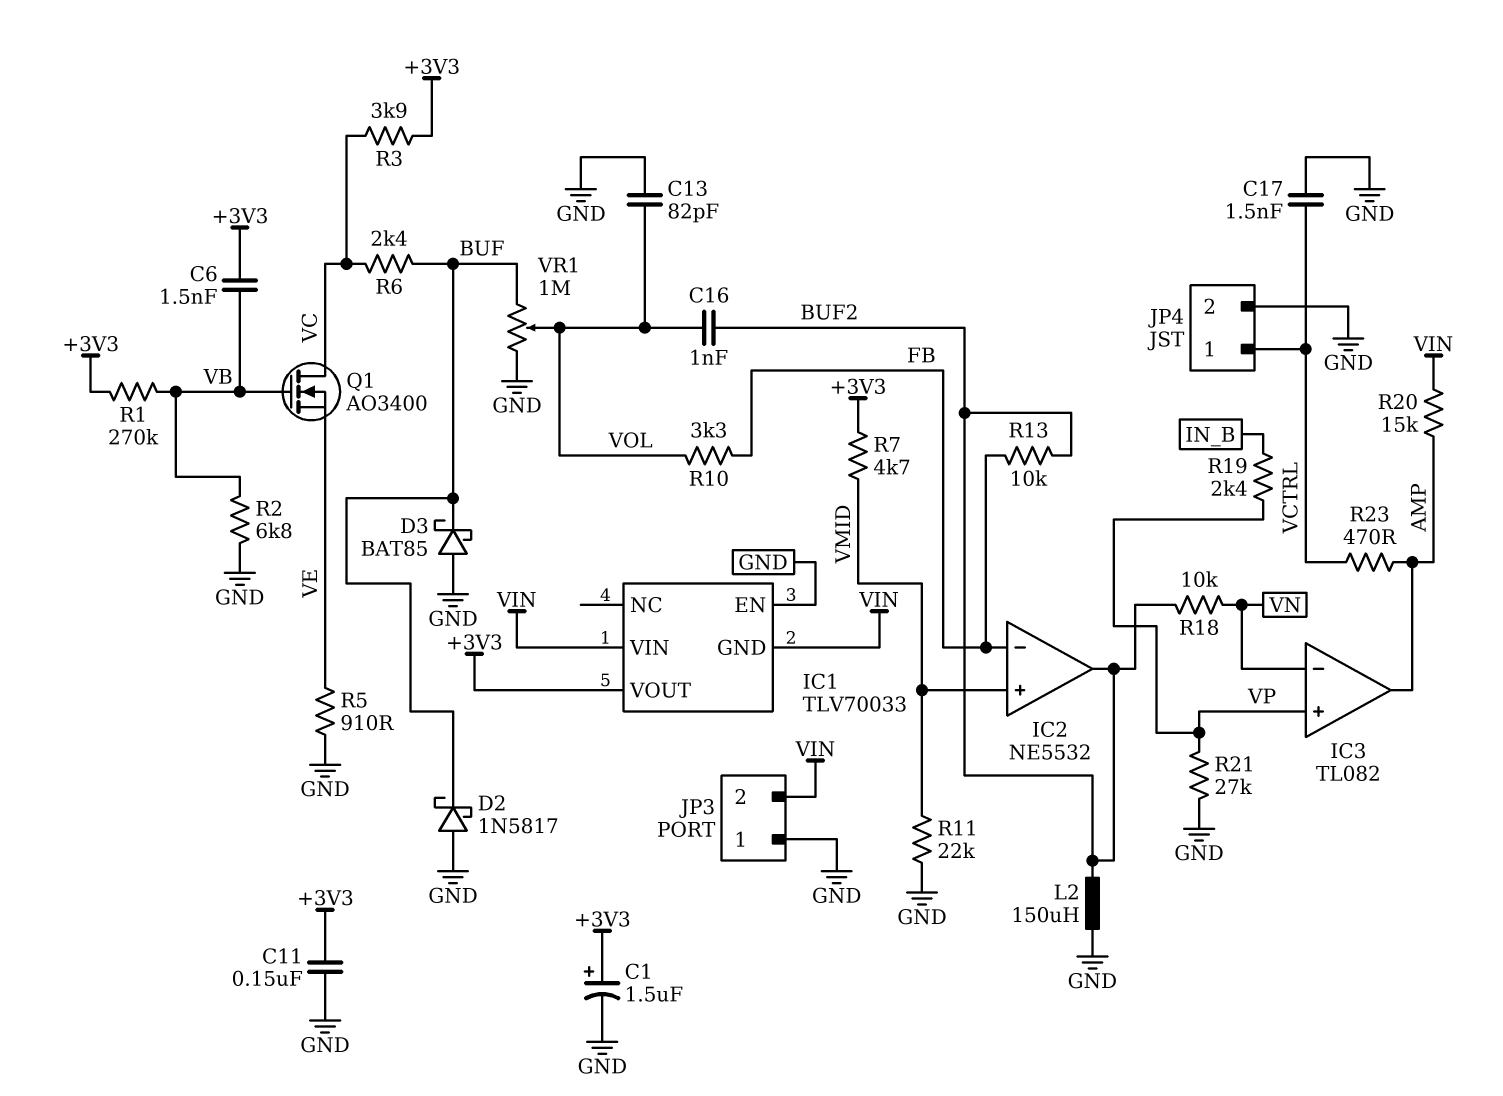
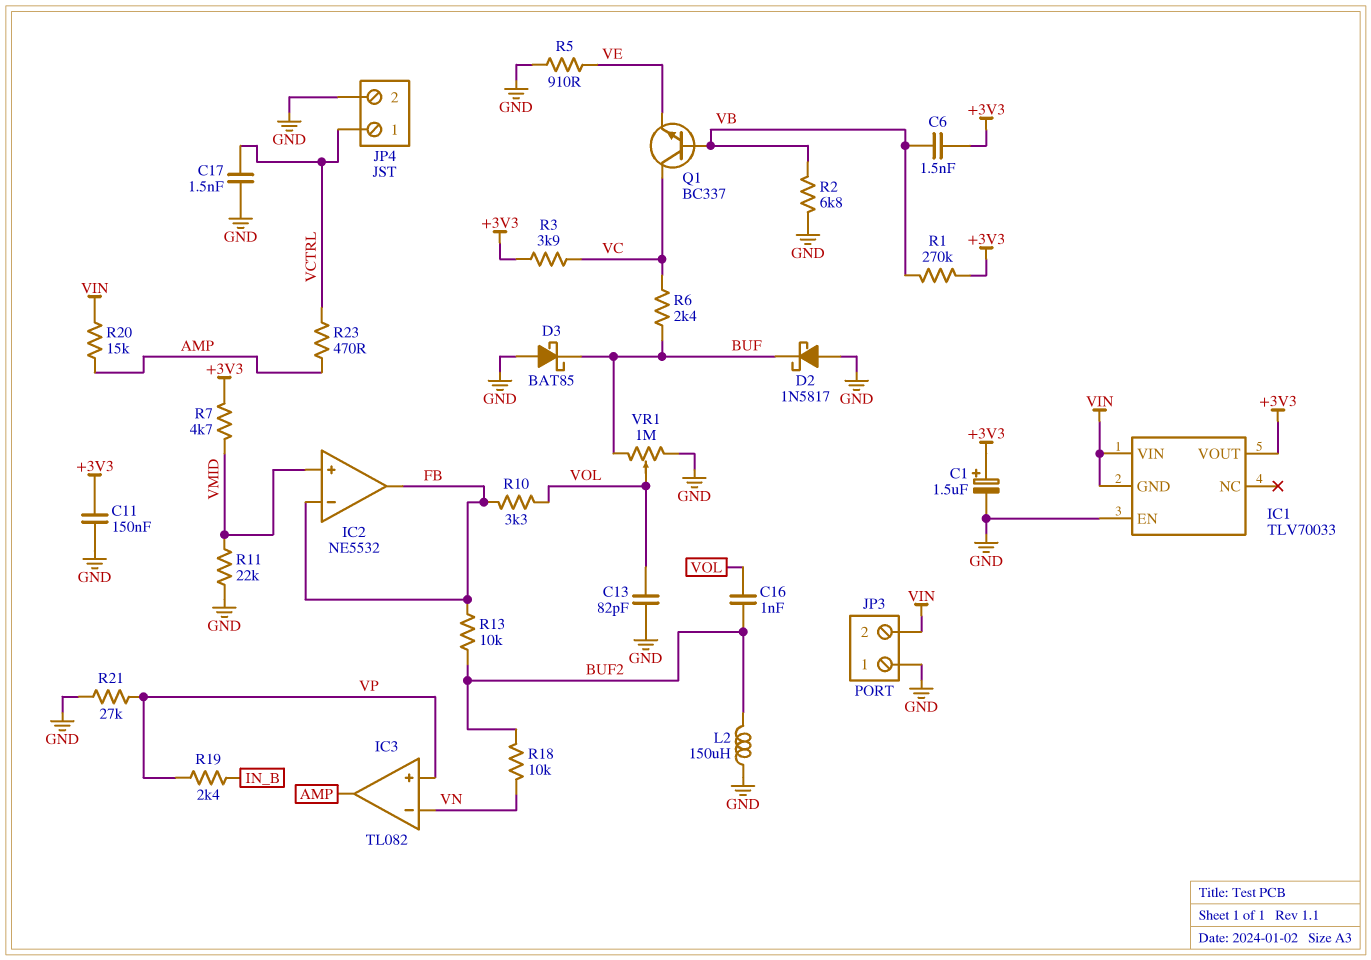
IC2 pin out: BUF2 -> FB
Q1: NMOS AO3400 (G VB, D VC, S VE) -> NPN BC337 (B VB, C VC, E VE)

